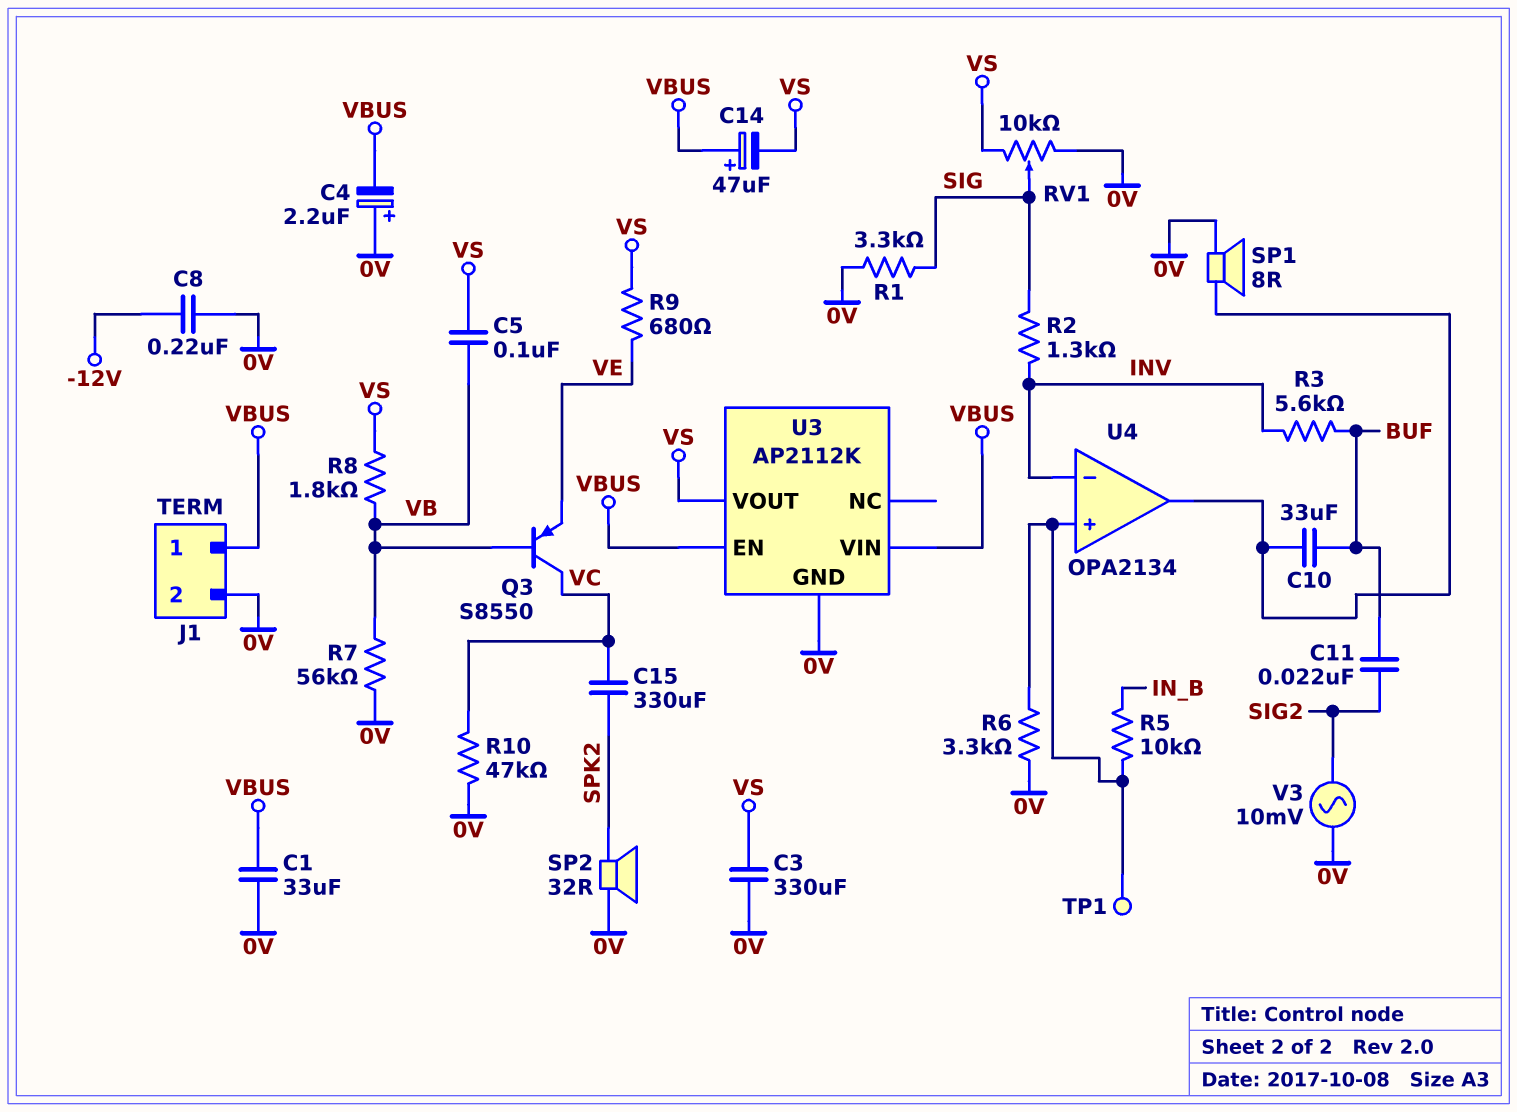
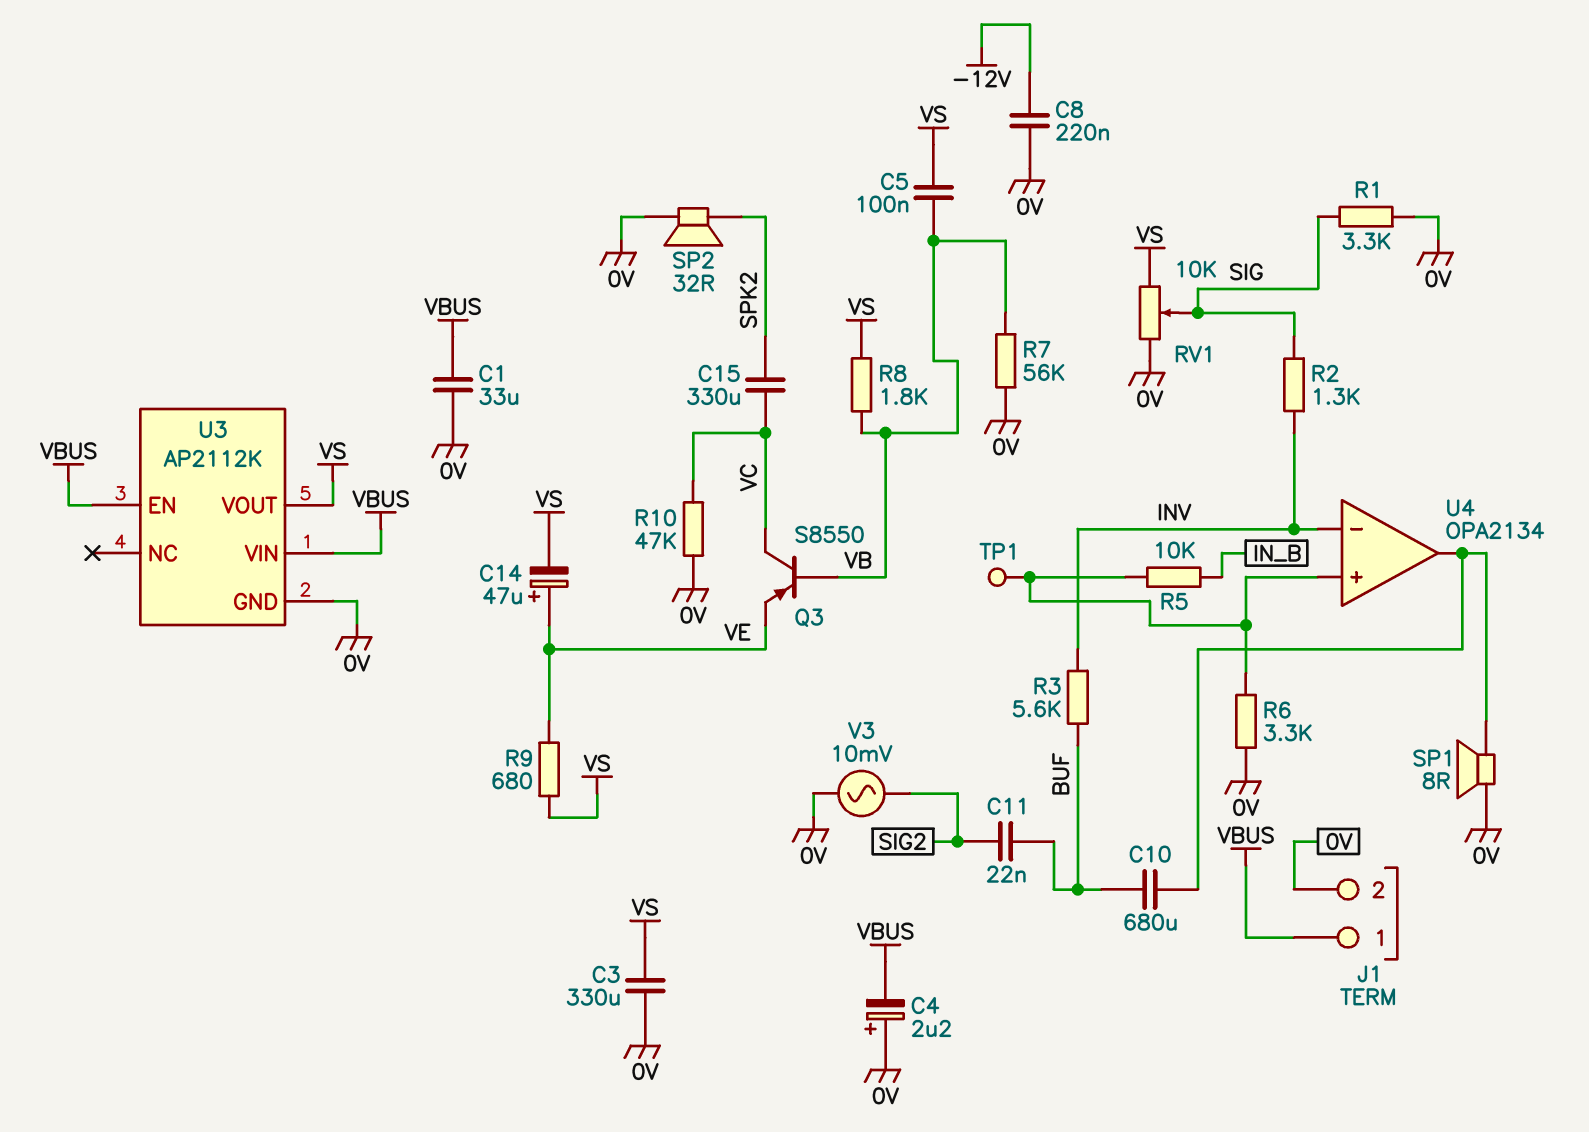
C10: 33uF (BUF, U4/out) -> 680uF (BUF, U4/out)
C14: 47uF (plus VBUS, minus VS) -> 47uF (plus VE, minus VS)

